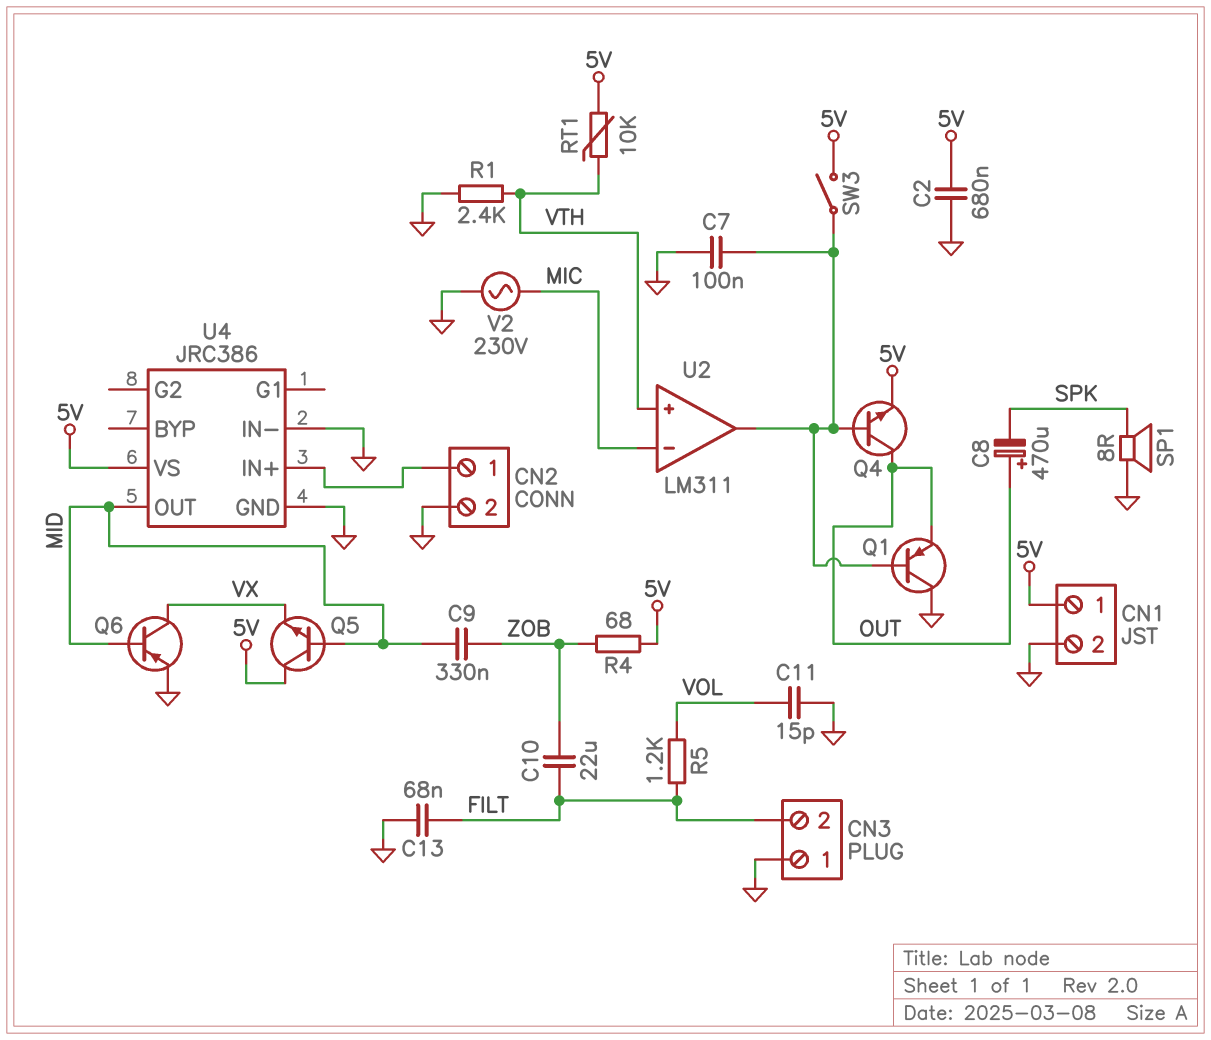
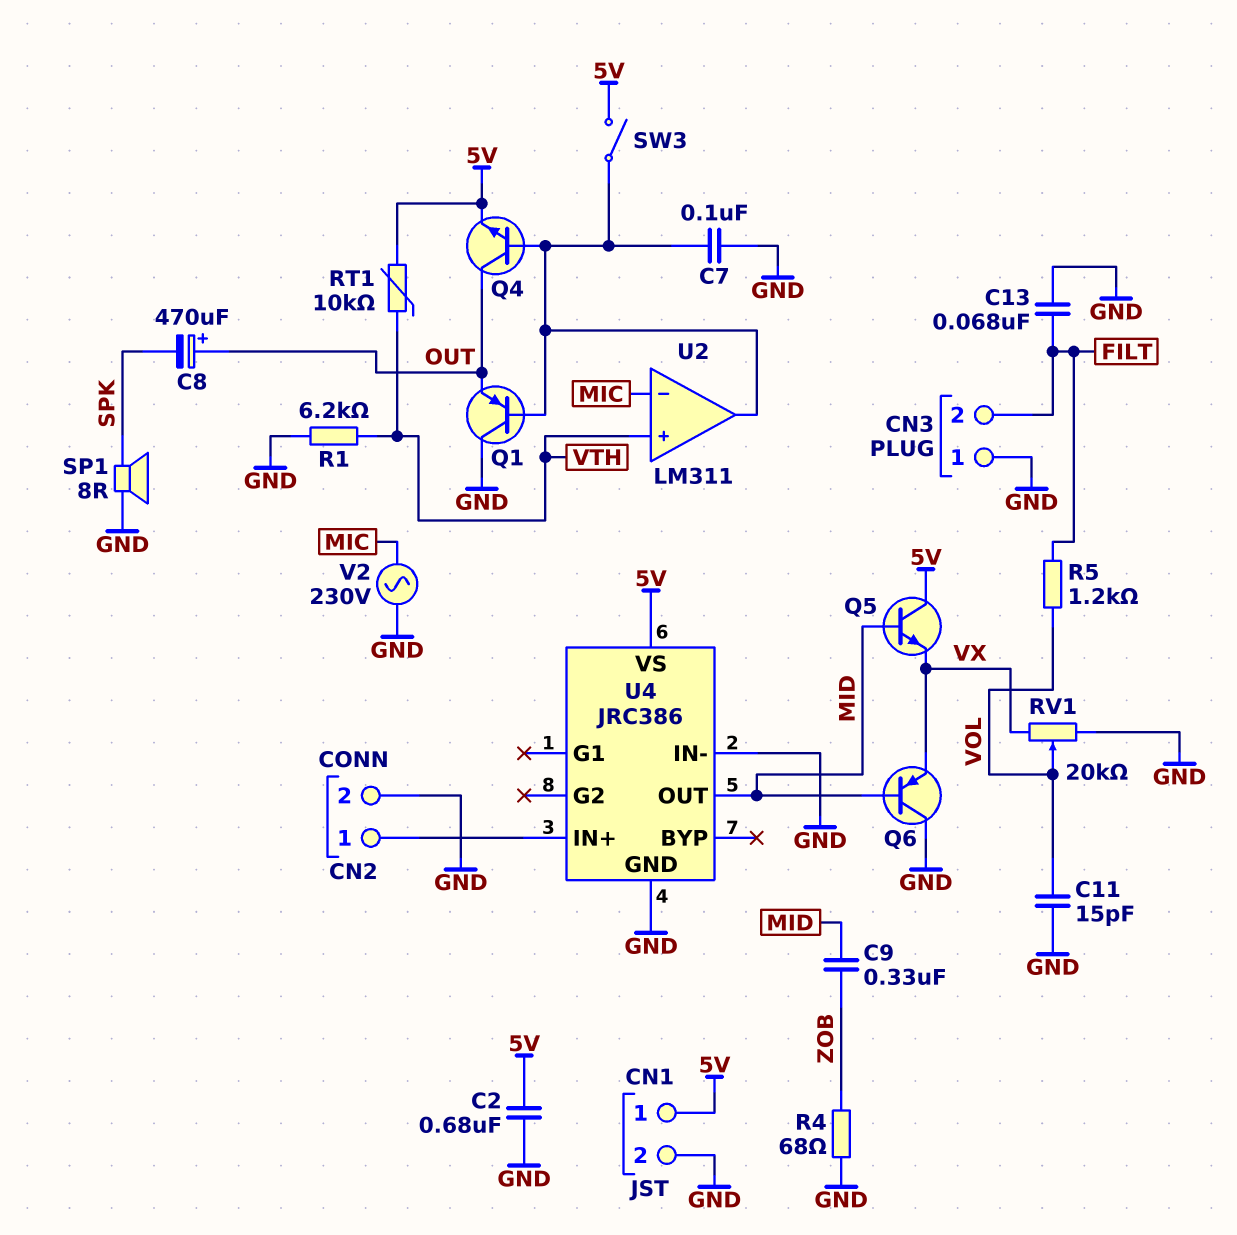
C10: 22uF (FILT, ZOB) -> none
Q6: PNP (B MID, C VX, E GND) -> PNP (B MID, C GND, E VX)
R1: 2.4k (GND, VTH) -> 6.2k (GND, VTH)
R4: 68 (5V, ZOB) -> 68 (GND, ZOB)
RV1: none -> 20k (GND, VX, wiper VOL)

